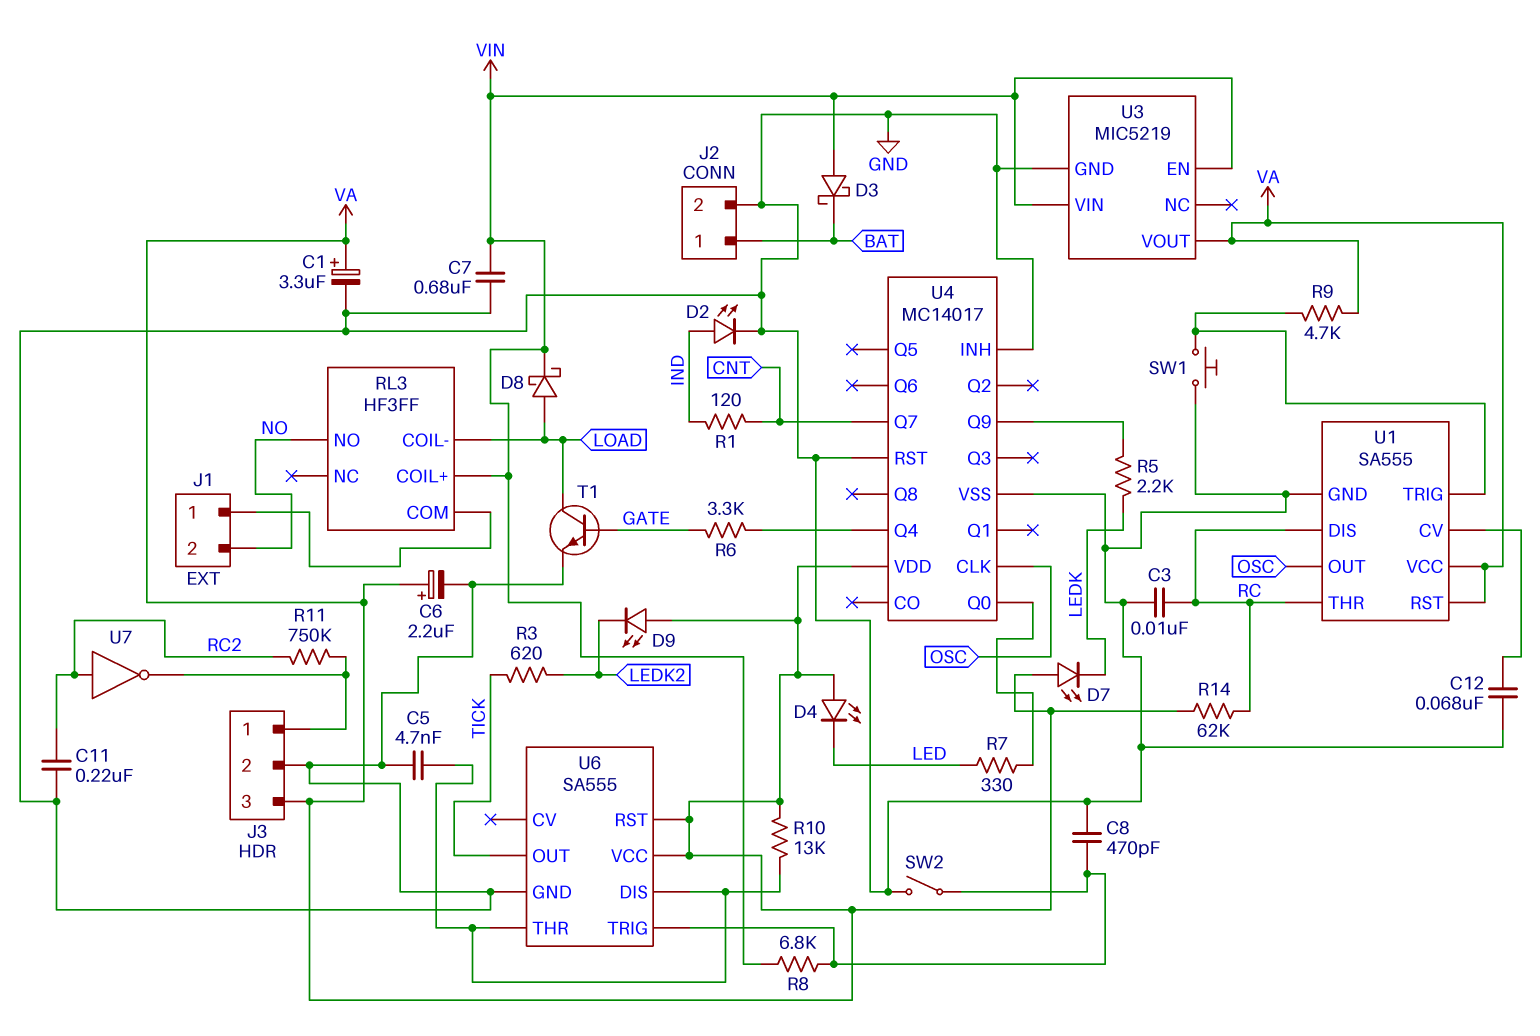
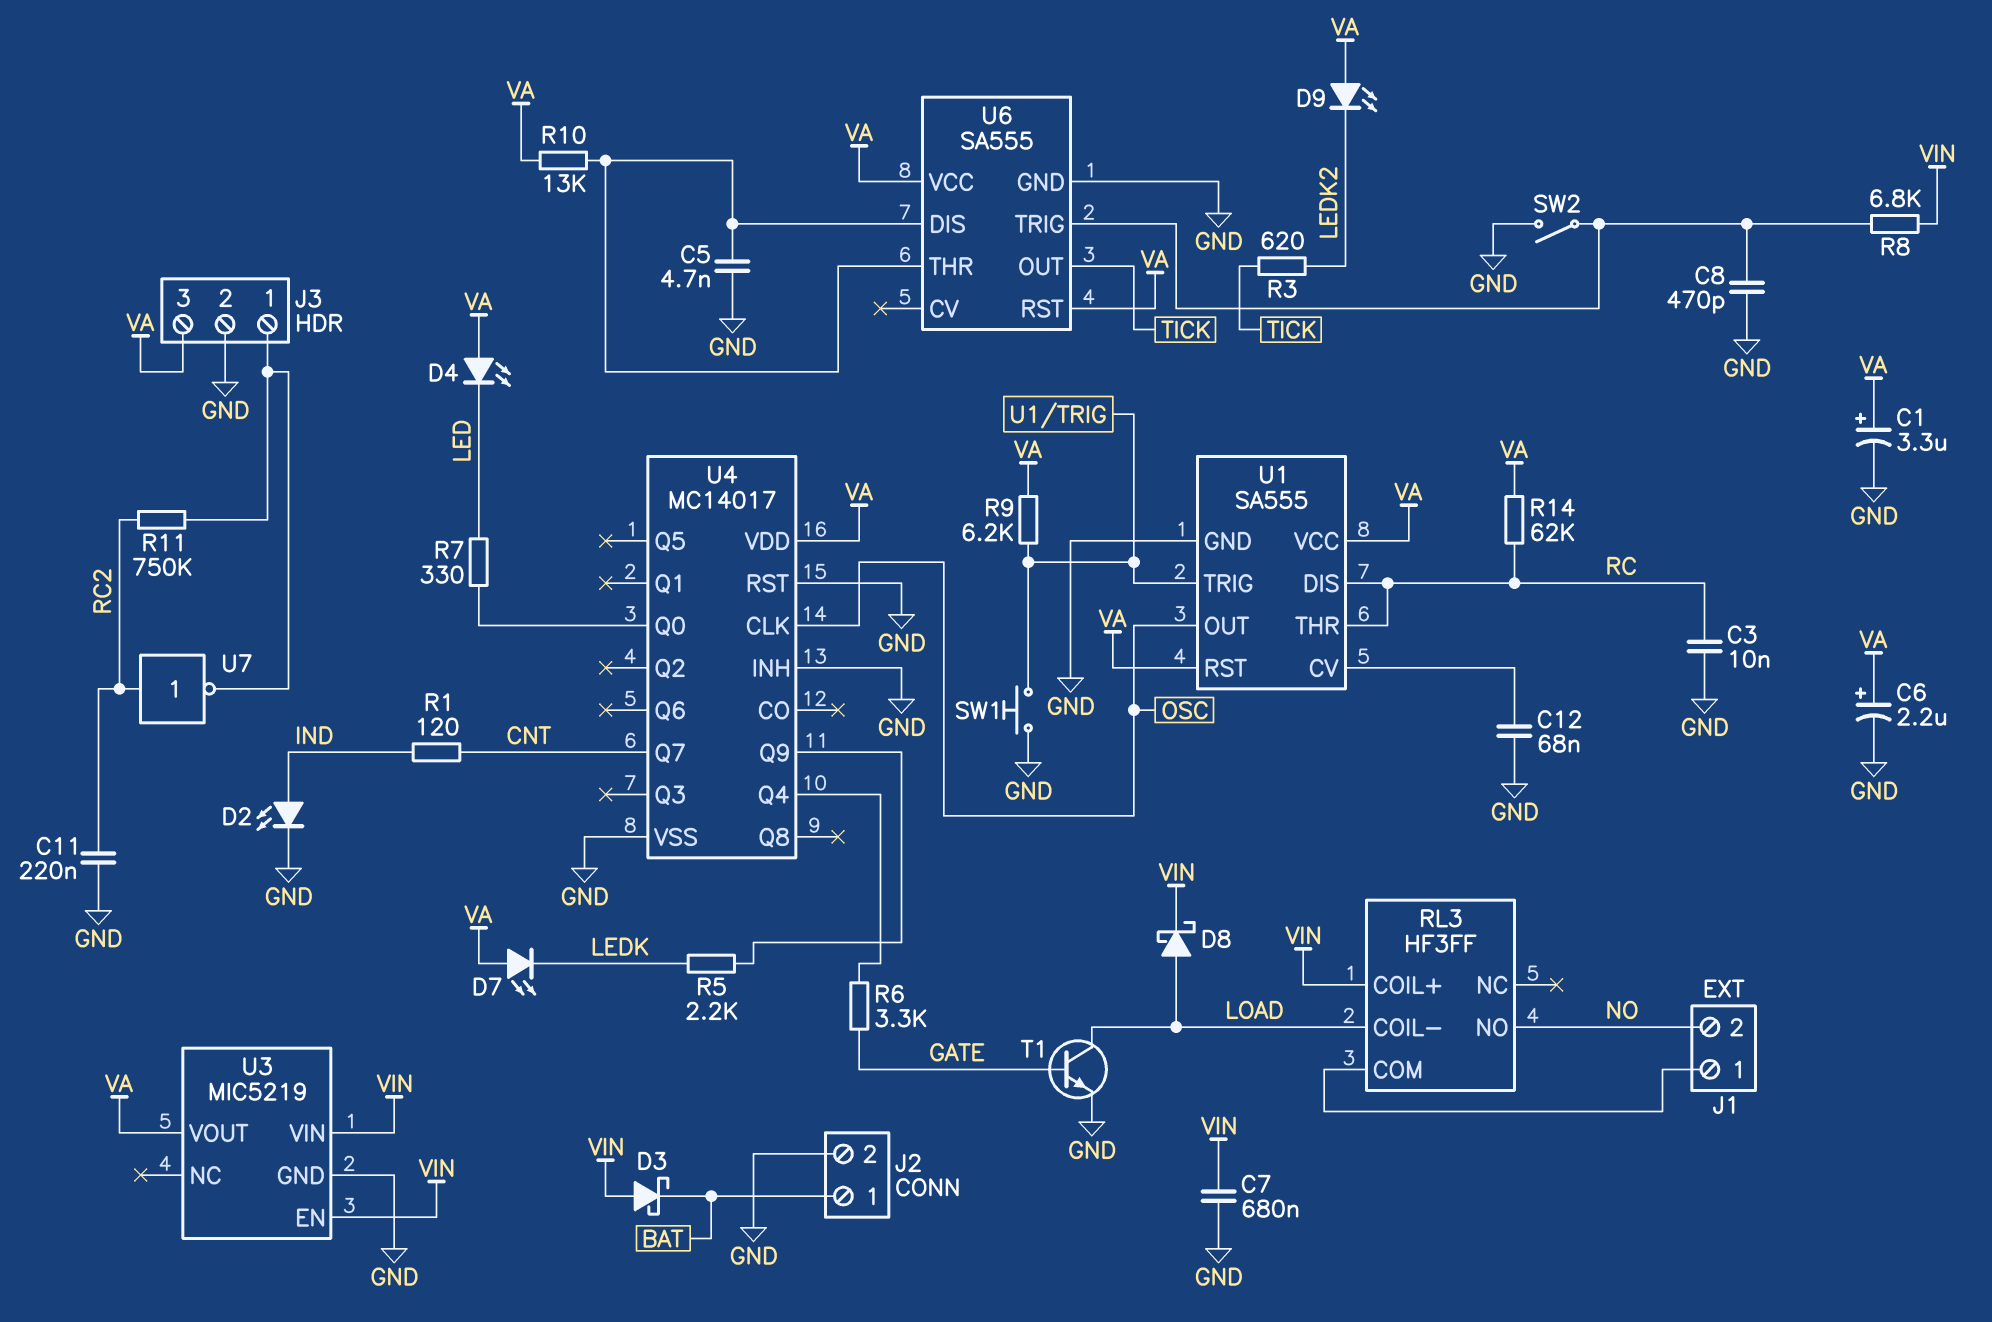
R9: 4.7k (U1/TRIG, VA) -> 6.2k (U1/TRIG, VA)

